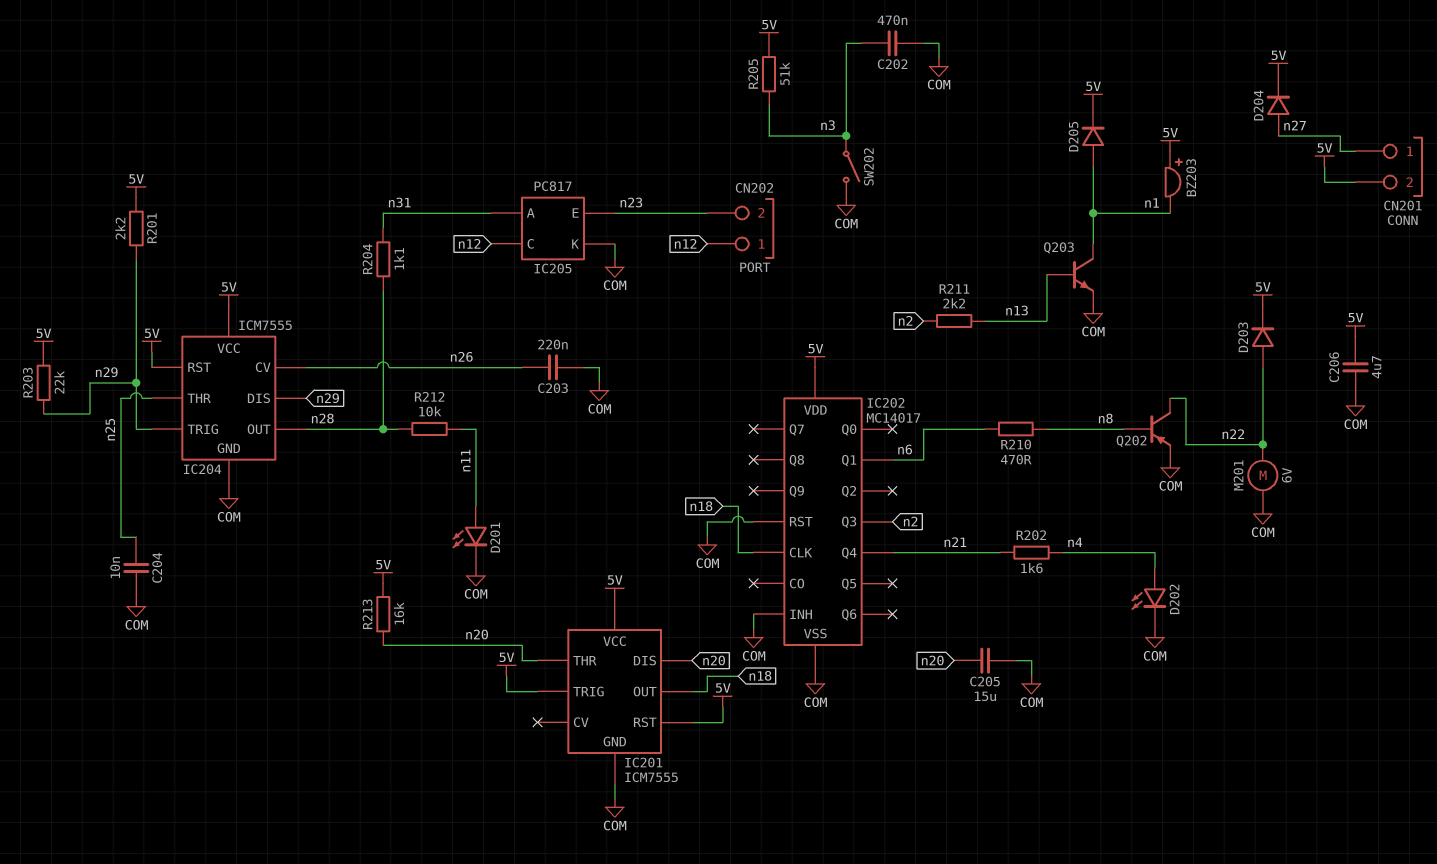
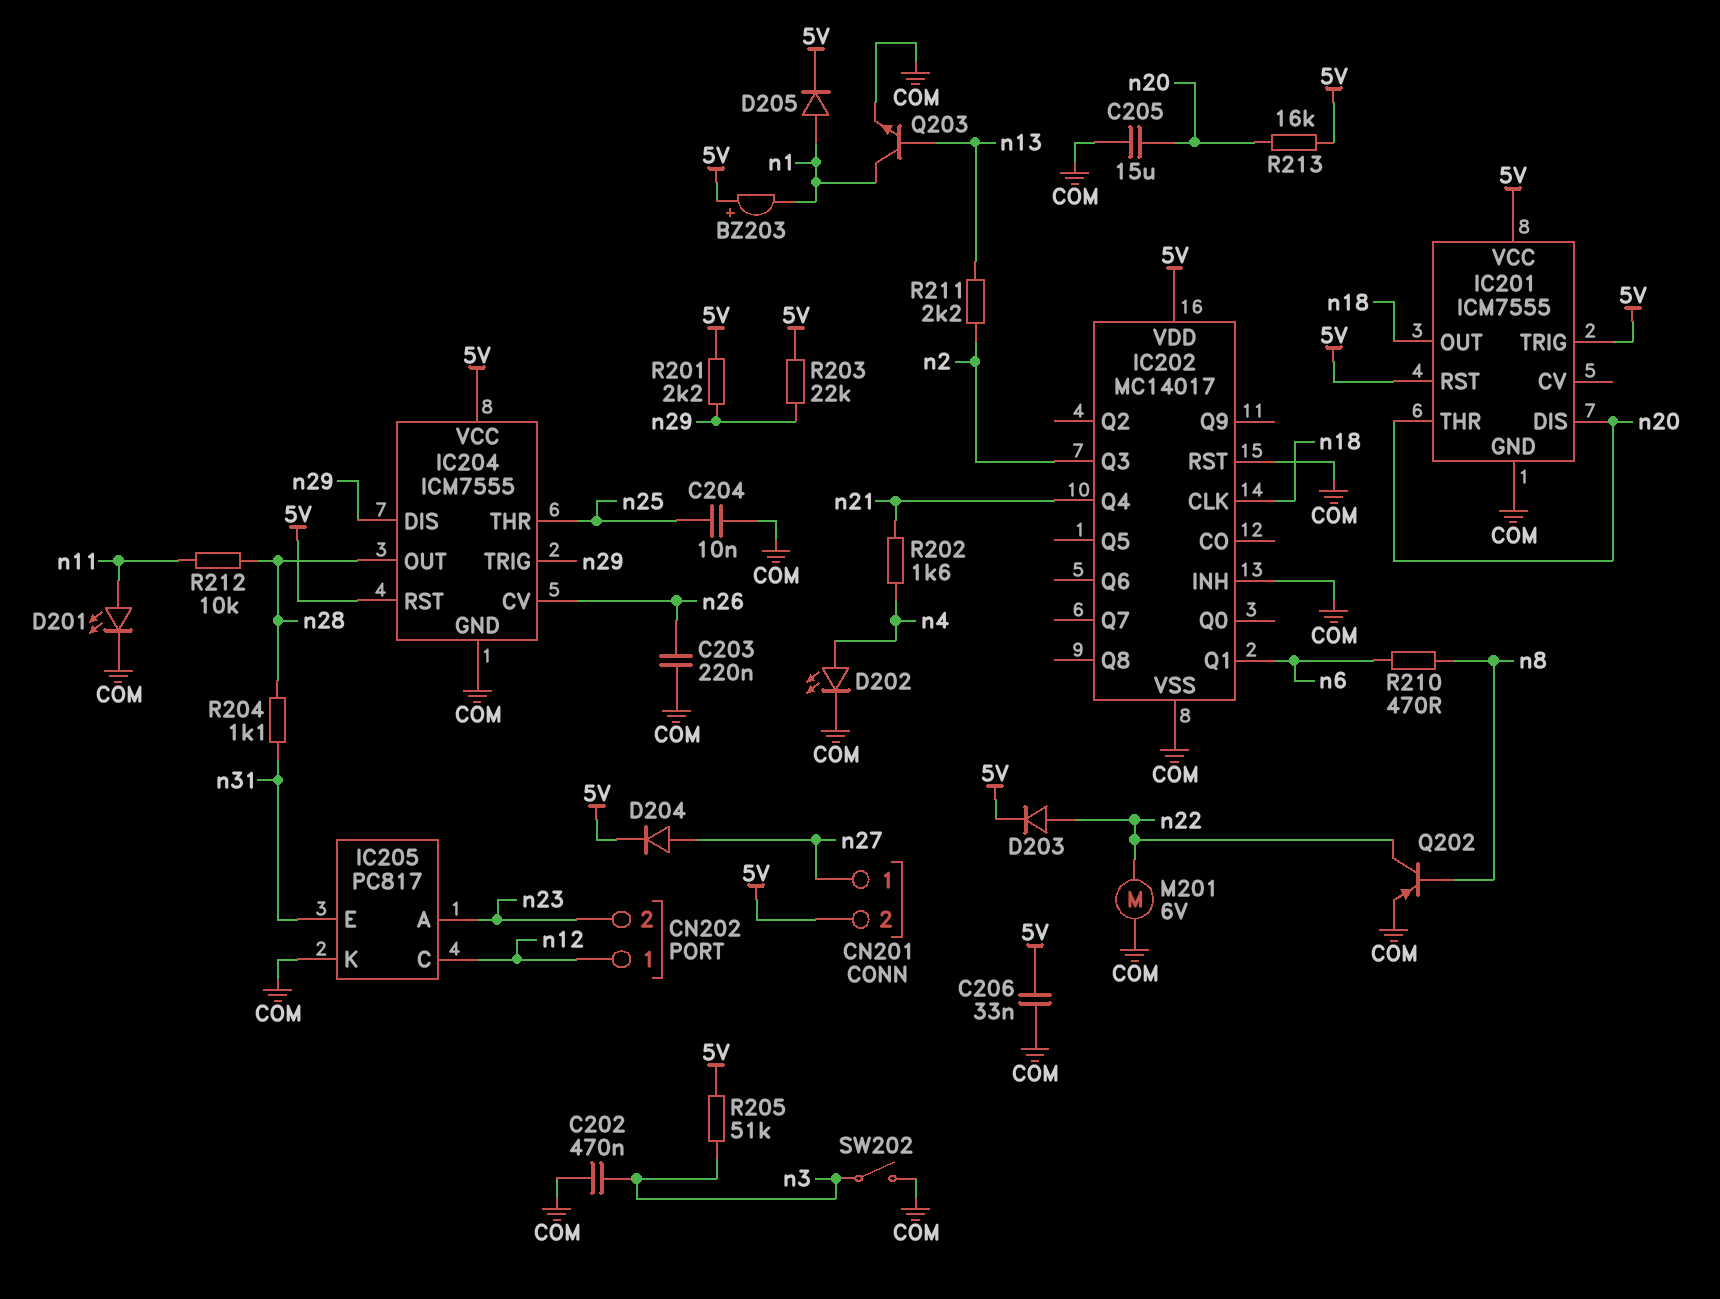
C206: 4.7uF (5V, COM) -> 33nF (5V, COM)
IC205 pin A: n31 -> n23
IC205 pin E: n23 -> n31

